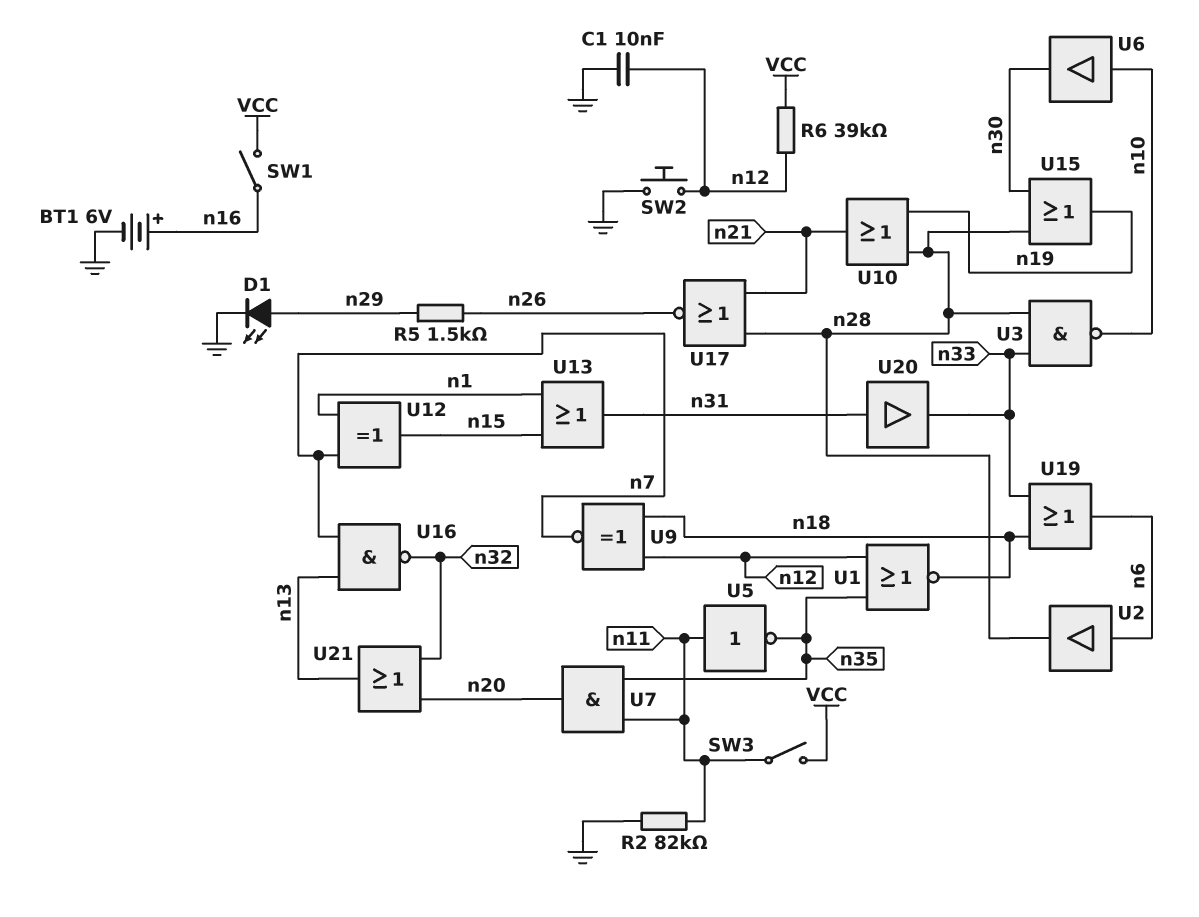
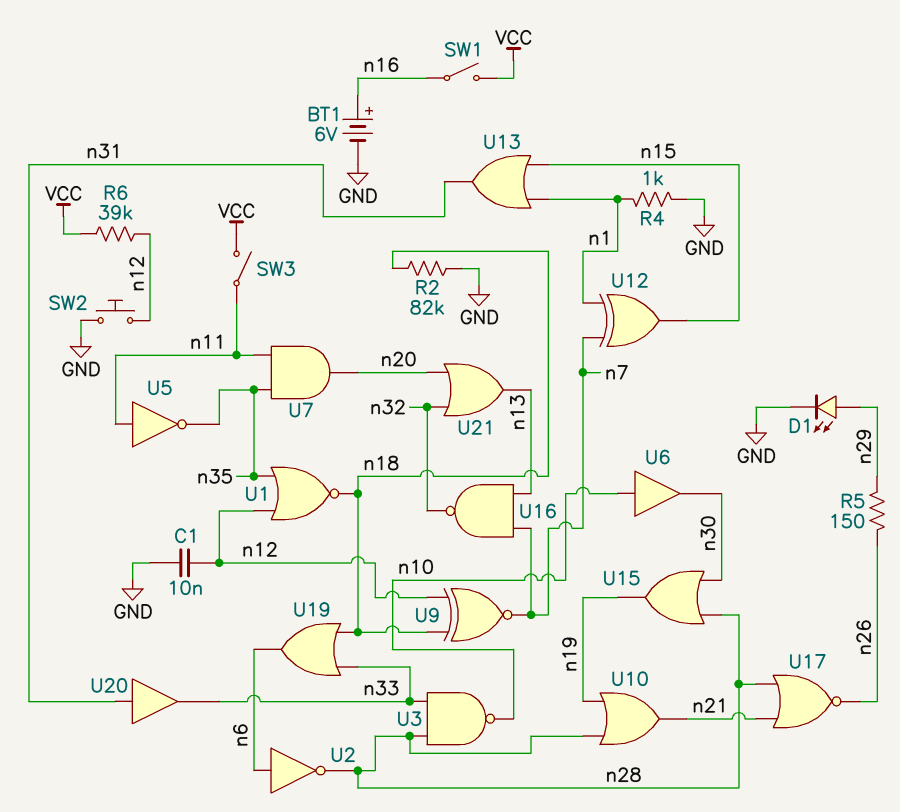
R2: 82k (GND, n11) -> 82k (GND, n18)
R4: none -> 1k (GND, n1)
R5: 1.5k (n26, n29) -> 150 (n26, n29)
U2: buffer (in n6, out n28) -> NOT (in n6, out n28)

